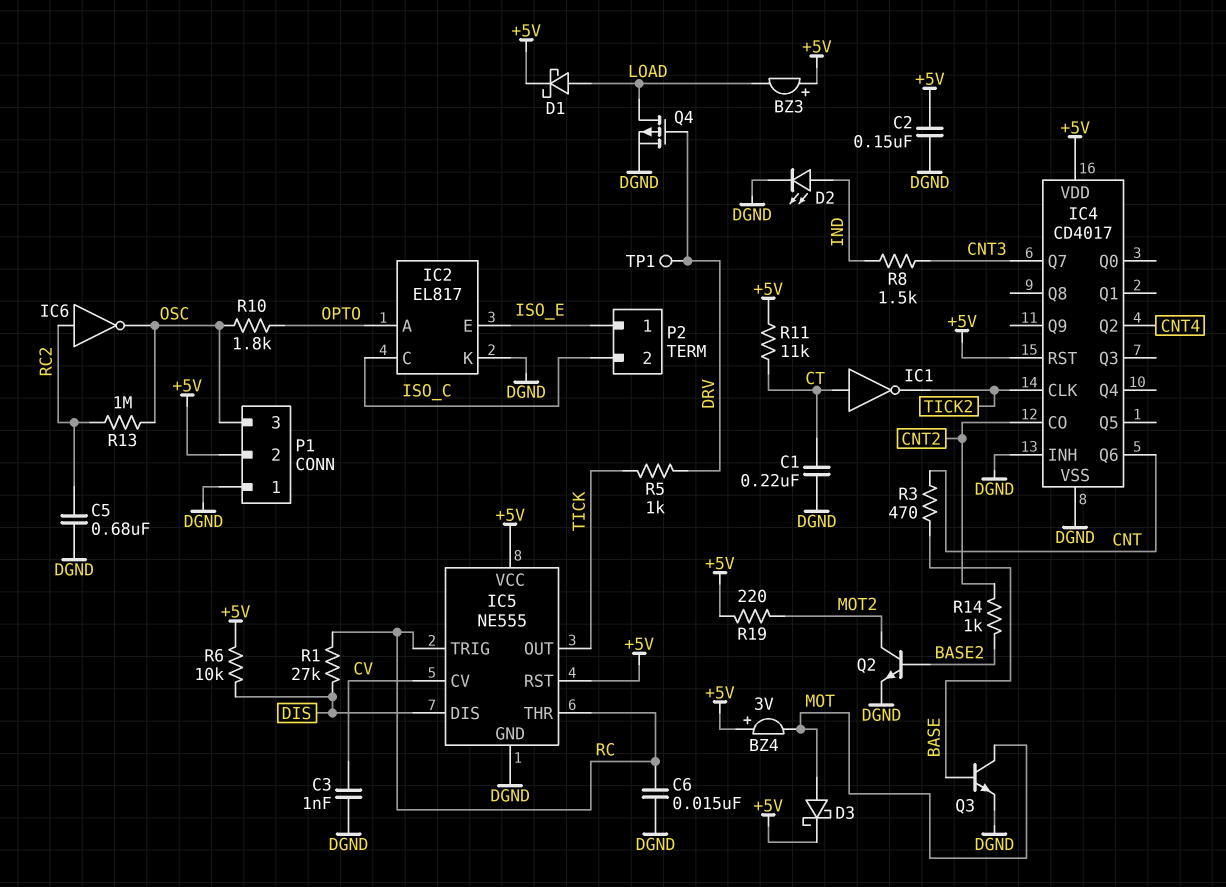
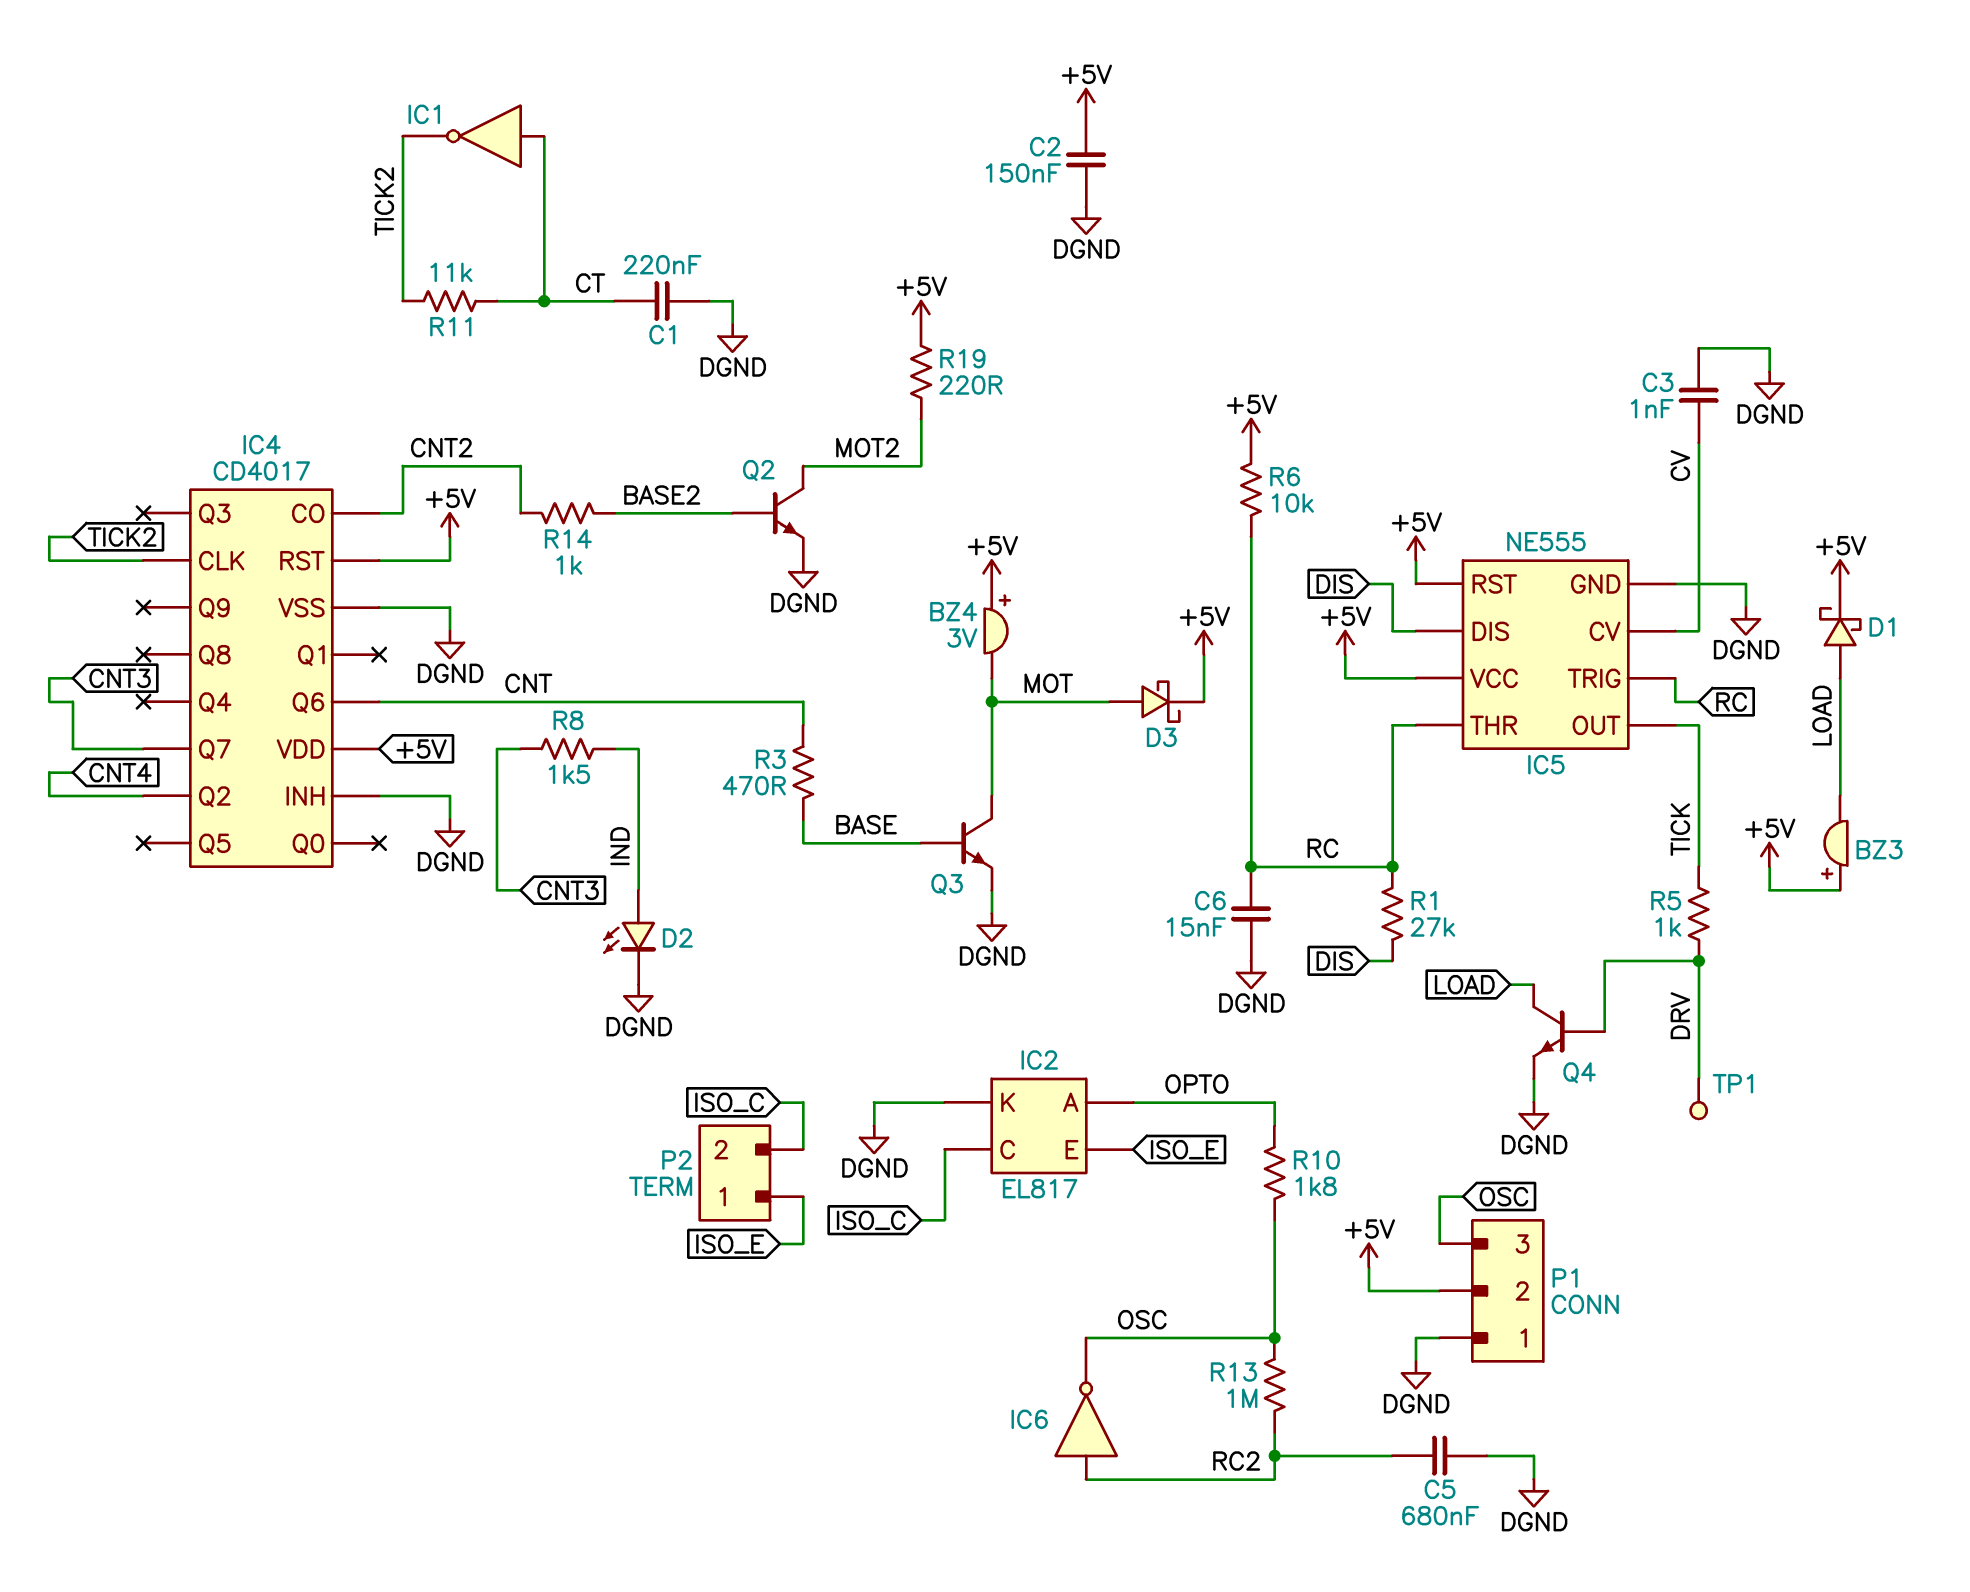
Q4: PMOS (G DRV, D LOAD, S DGND) -> NPN (B DRV, C LOAD, E DGND)
R6: 10k (+5V, DIS) -> 10k (+5V, RC)
R11: 11k (+5V, CT) -> 11k (CT, TICK2)

